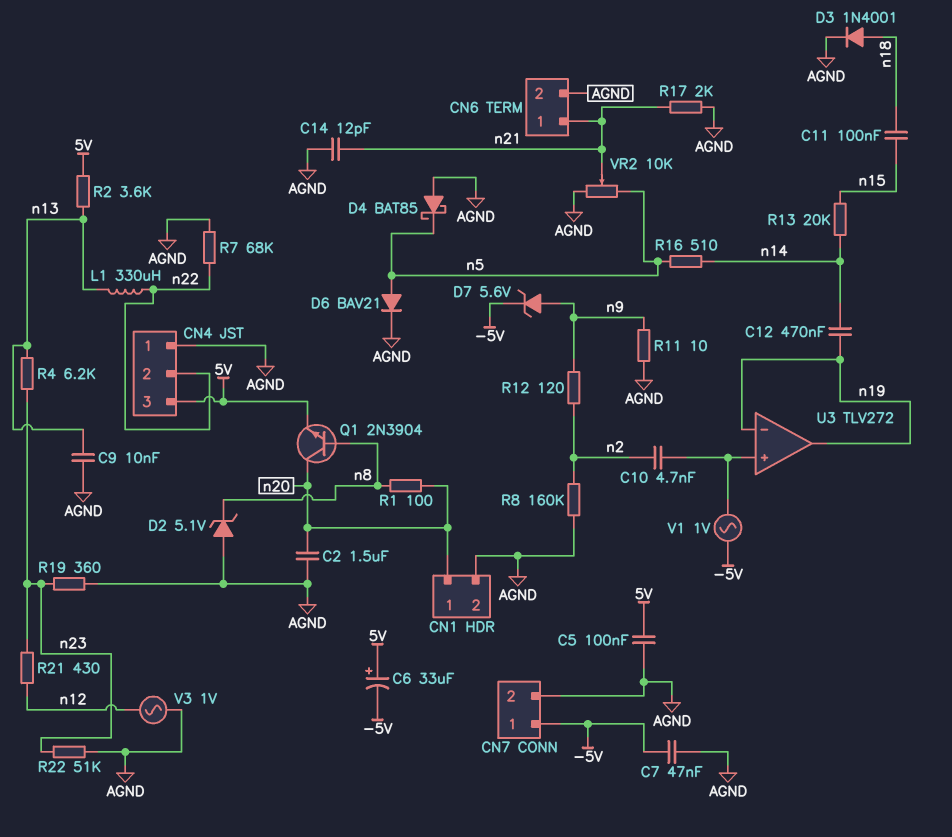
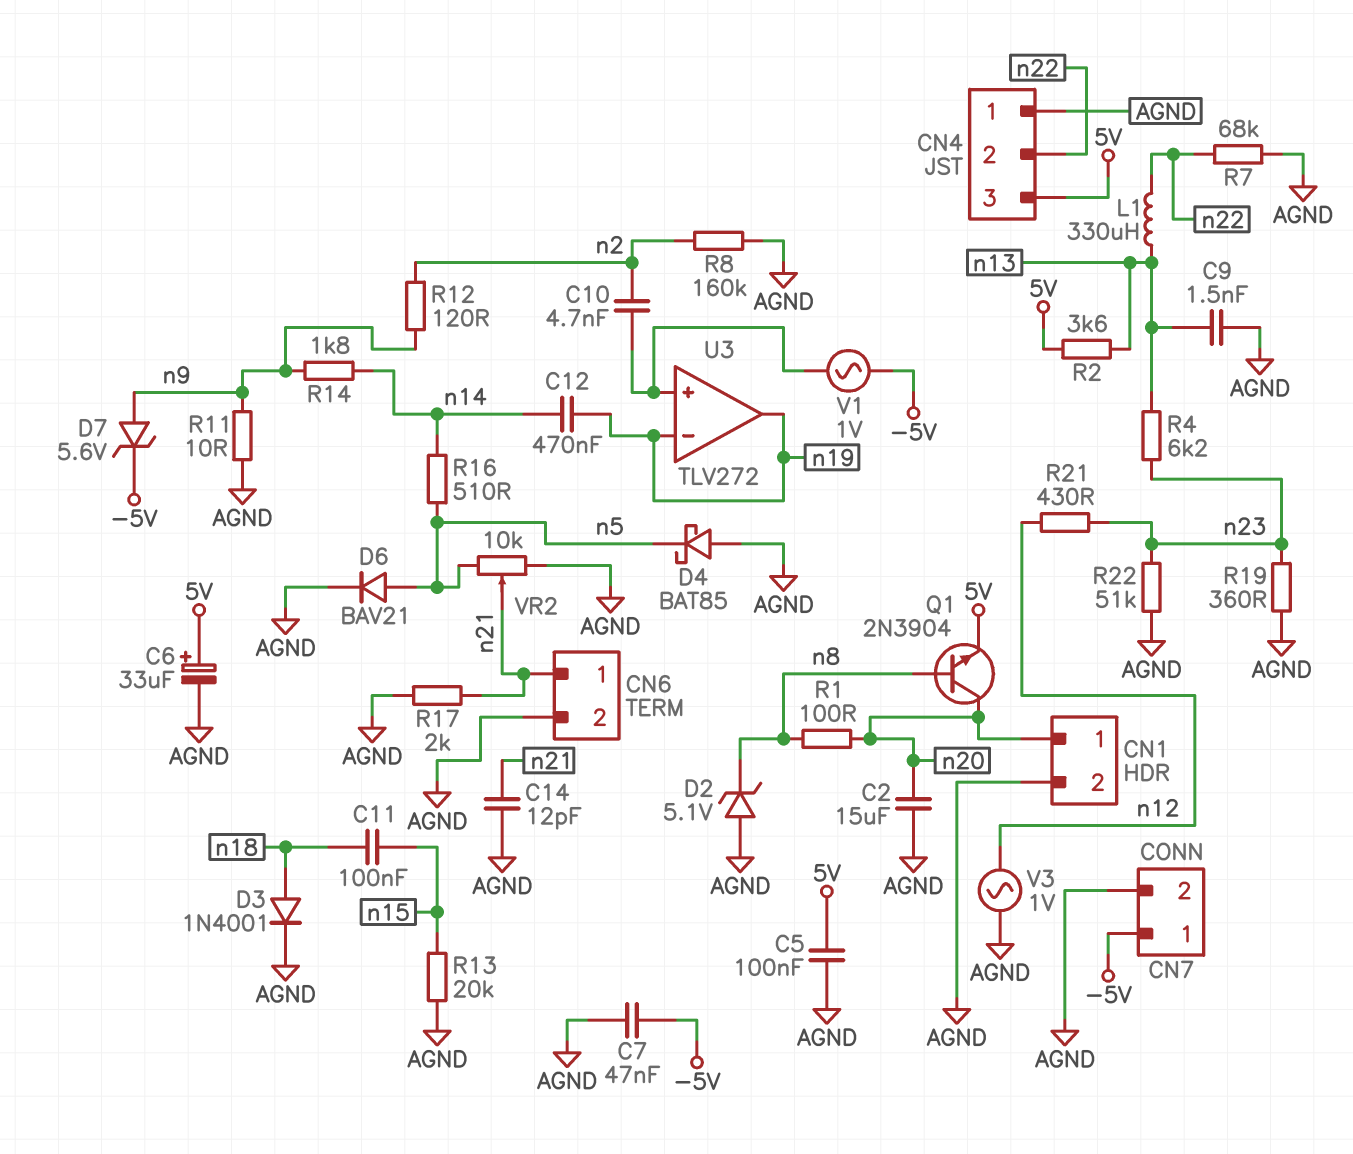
C2: 1.5uF (AGND, n20) -> 15uF (AGND, n20)
C6: 33uF (plus 5V, minus -5V) -> 33uF (plus 5V, minus AGND)
C9: 10nF (AGND, n13) -> 1.5nF (AGND, n13)
R13: 20k (n14, n15) -> 20k (AGND, n15)
R14: none -> 1.8k (n9, n14)

